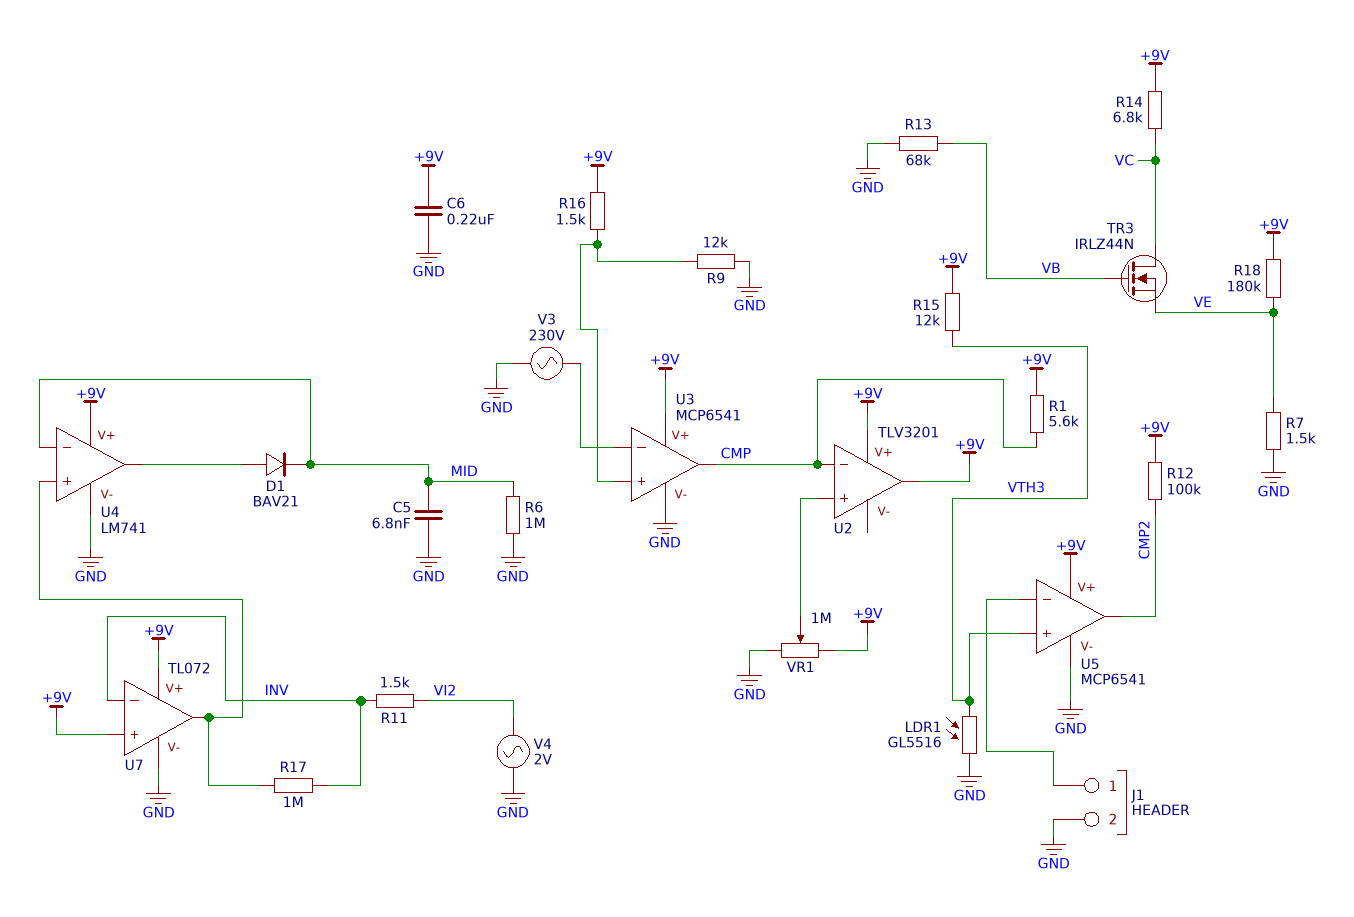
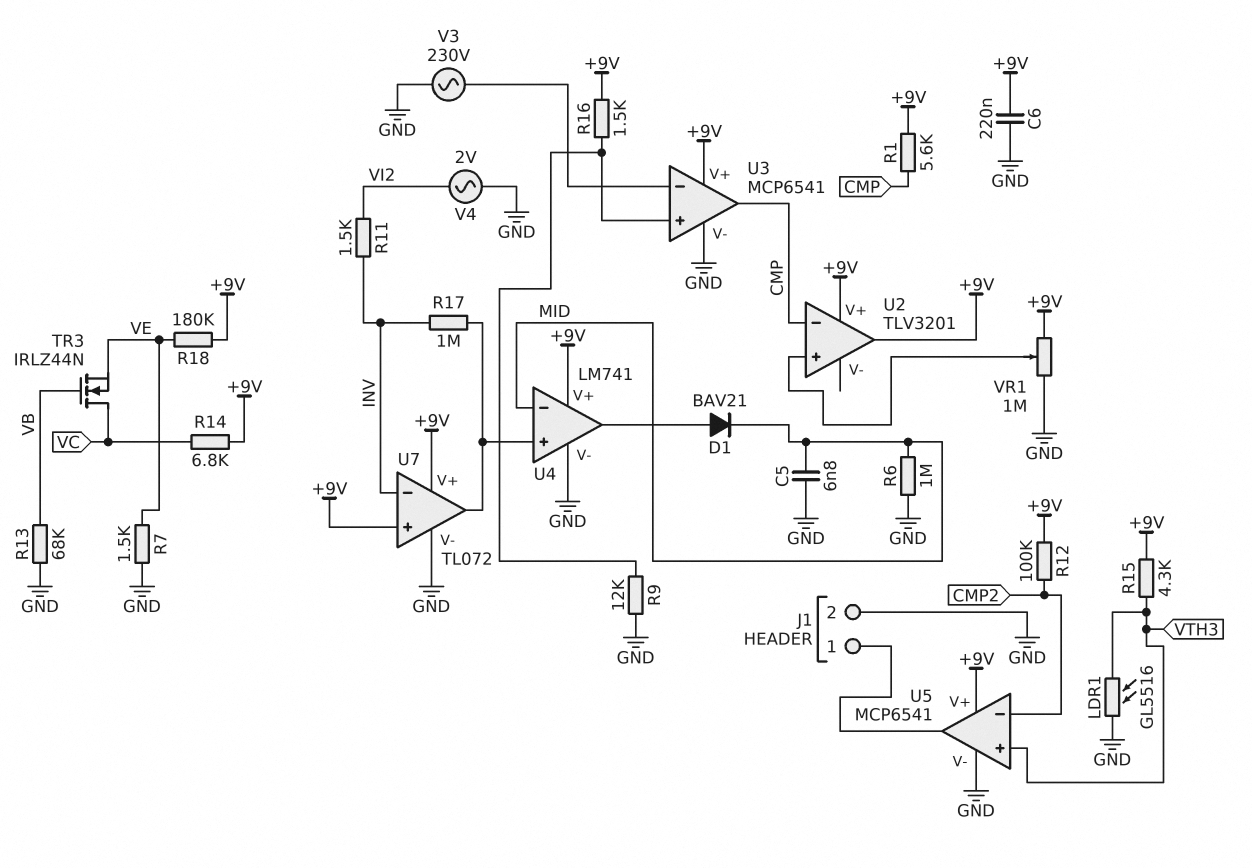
R15: 12k (+9V, VTH3) -> 4.3k (+9V, VTH3)
U5 pin in-: J1/1 -> CMP2
U5 pin out: CMP2 -> J1/1

